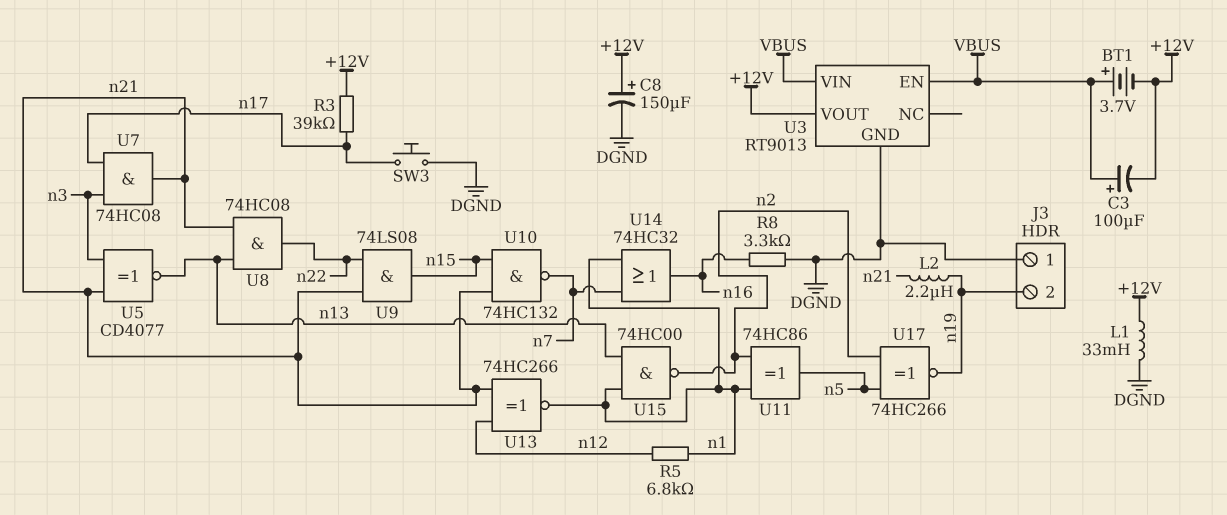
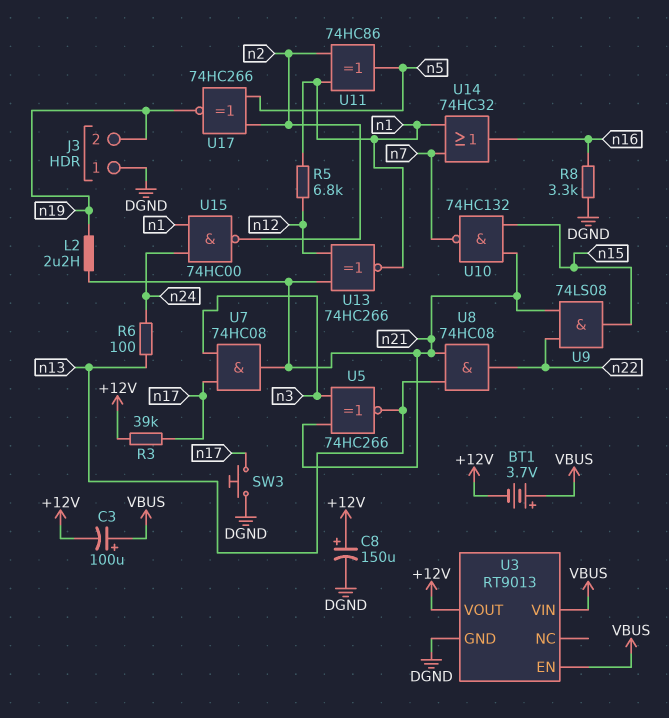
L1: 33mH (+12V, DGND) -> none
R6: none -> 100 (n13, n24)
U5: XNOR CD4077 (in n3, in n21, out n13) -> XNOR 74HC266 (in n3, in n21, out n13)
U15: NAND 74HC00 (in n1, in n13, out n2) -> NAND 74HC00 (in n1, in n24, out n2)

